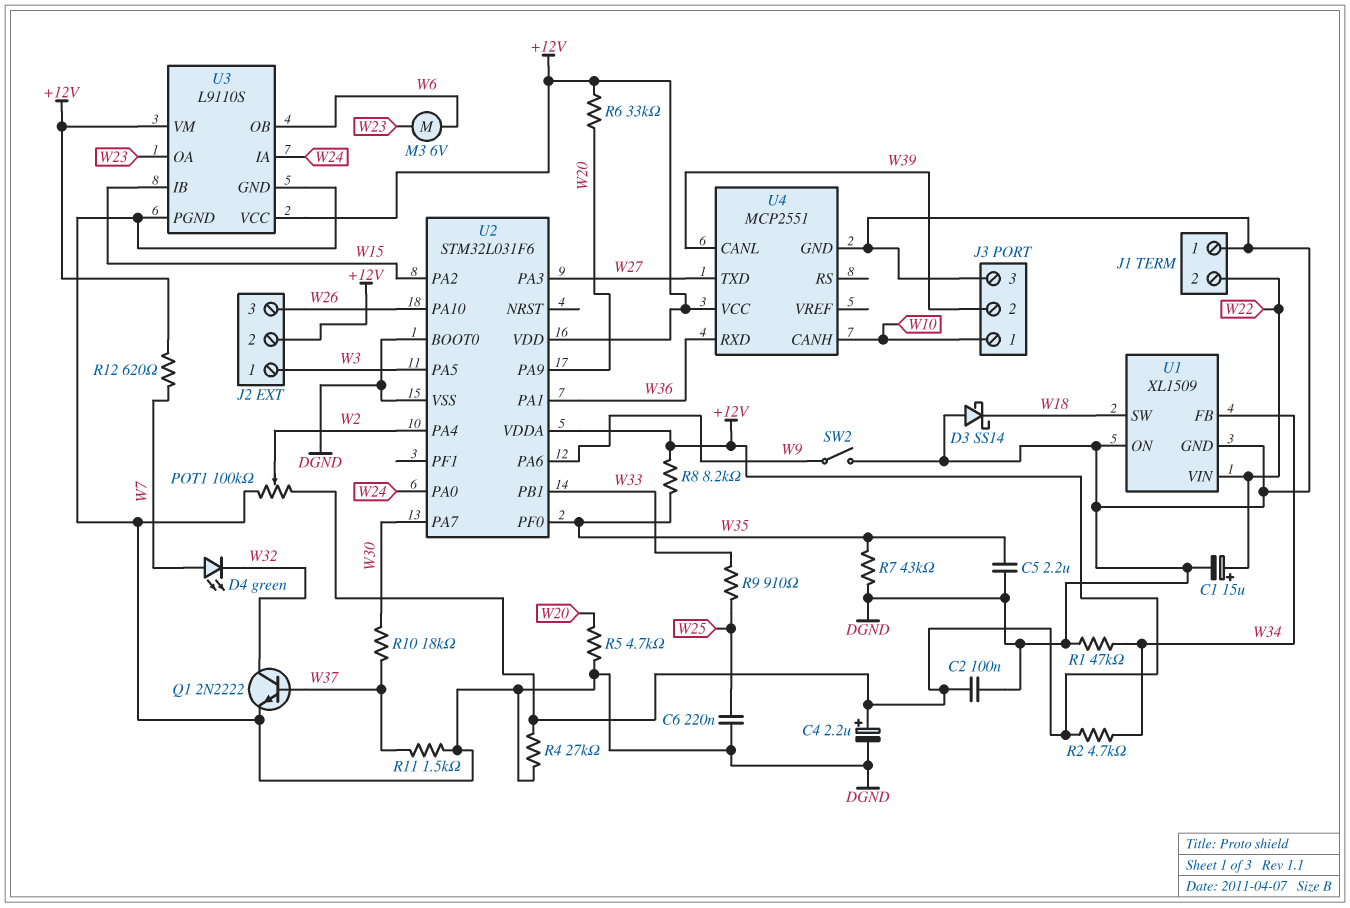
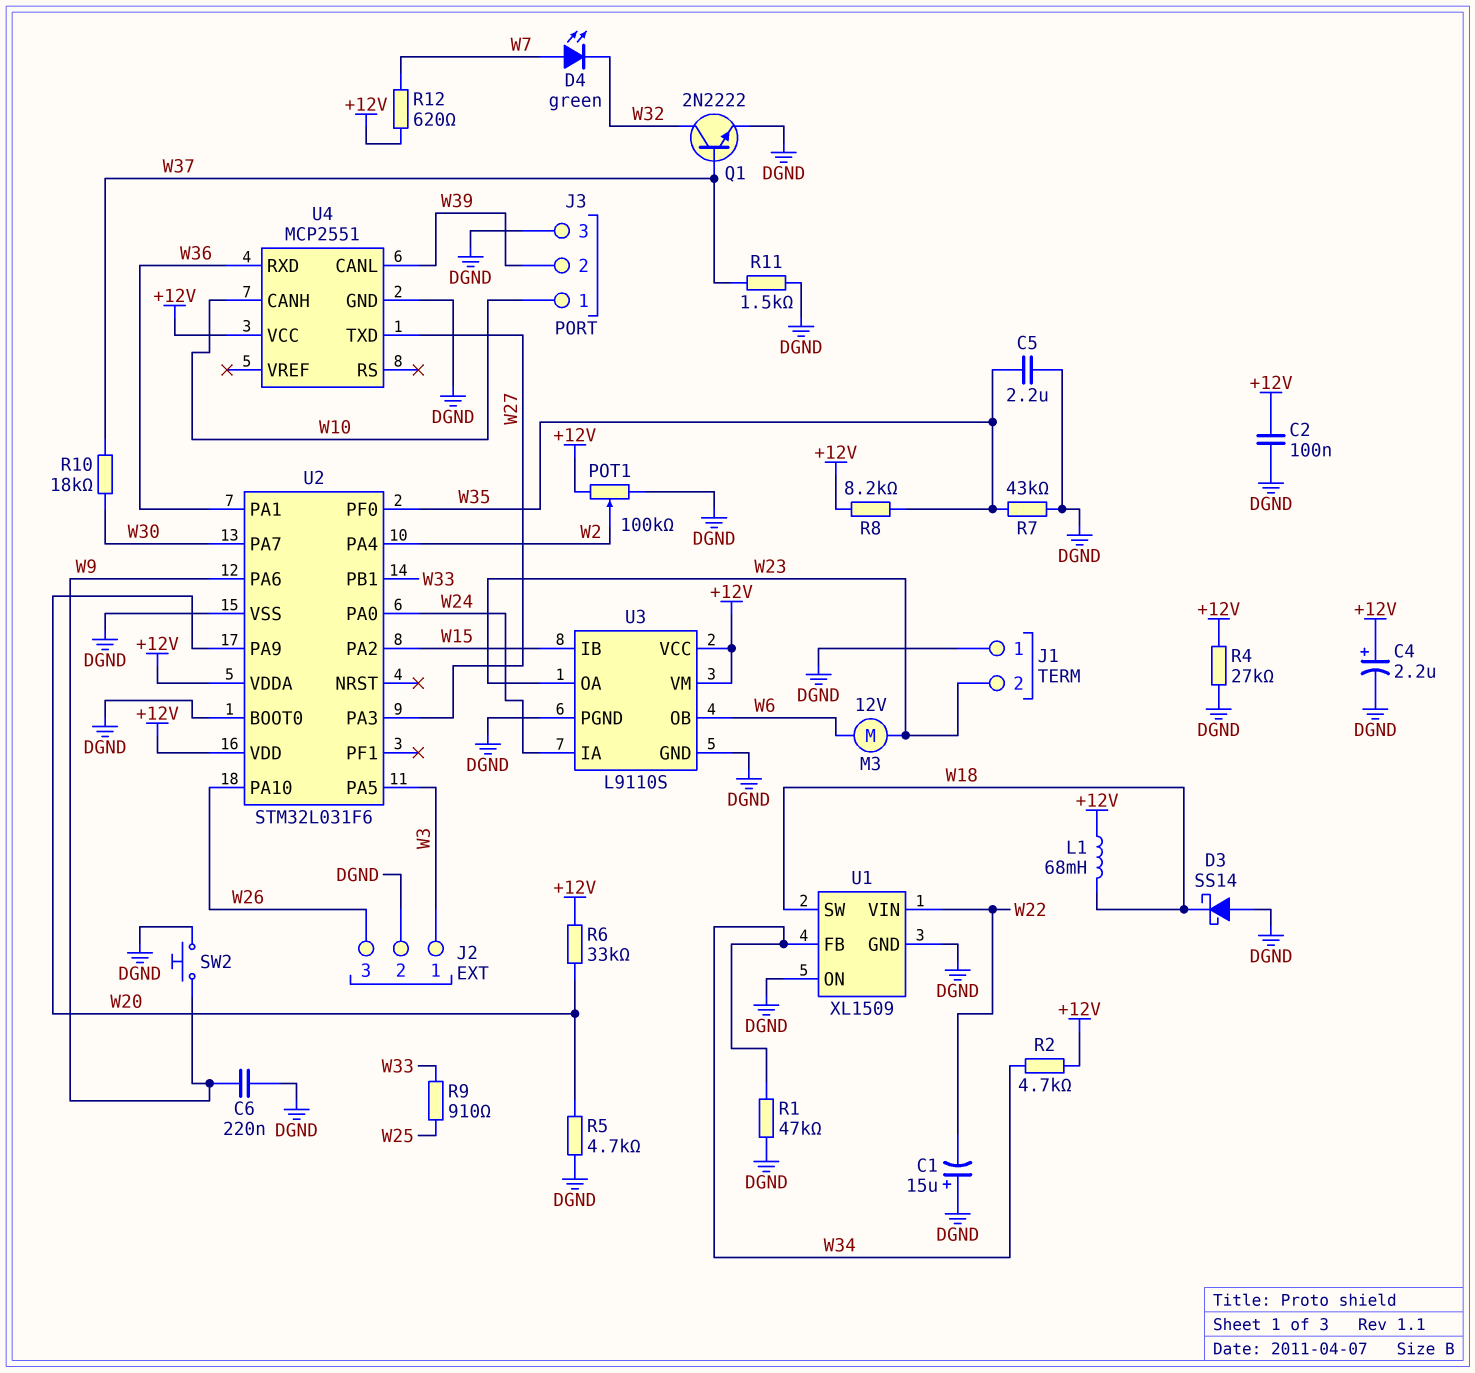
C1: 15uF (plus W22, minus DGND) -> 15uF (plus DGND, minus W22)
C6: 220nF (DGND, W25) -> 220nF (DGND, W9)
J1 pin 2: W22 -> W23
J2 pin 2: +12V -> DGND
L1: none -> 68mH (+12V, W18)
M3: motor 6V (W6, W23) -> motor 12V (W6, W23)
SW2: switch (DGND, W9) -> button (DGND, W9)

